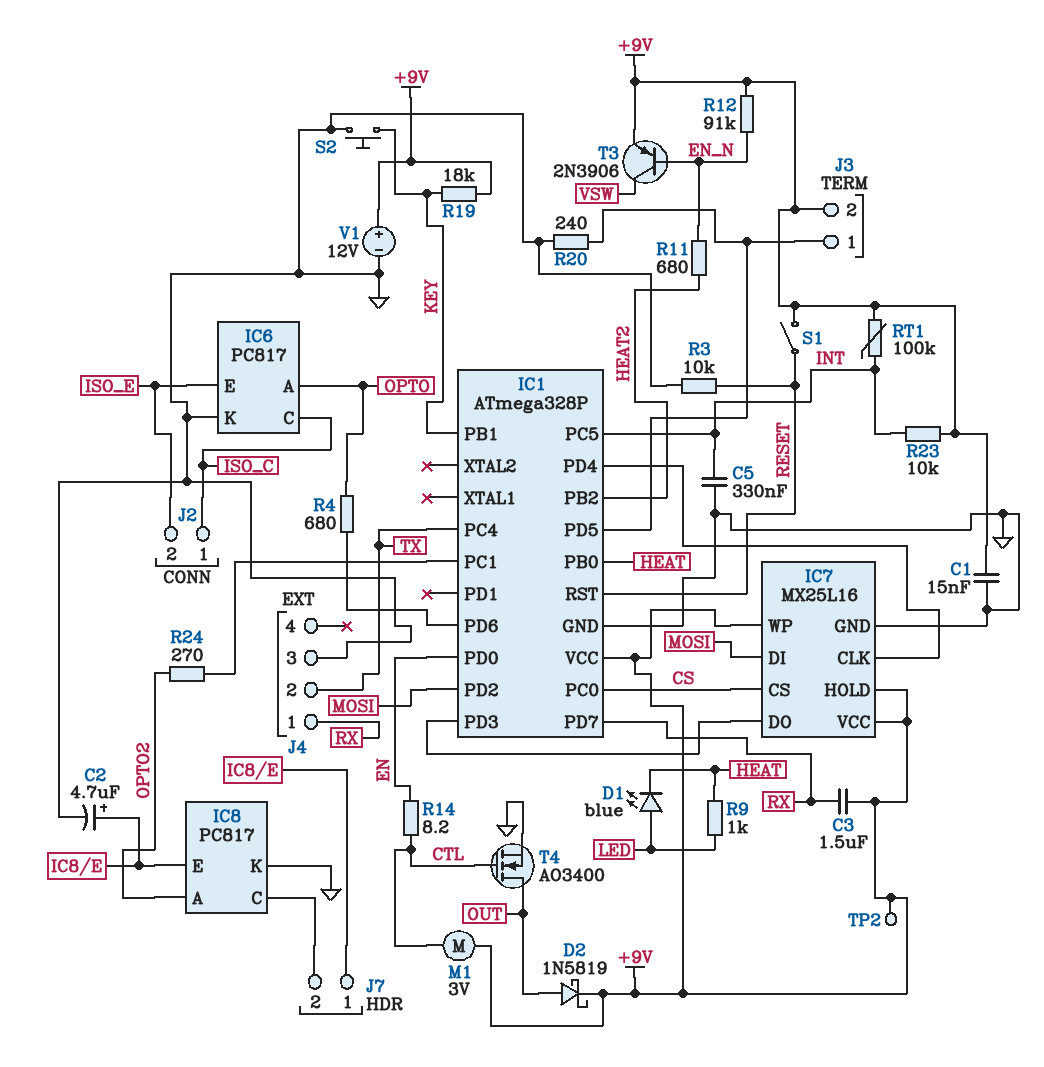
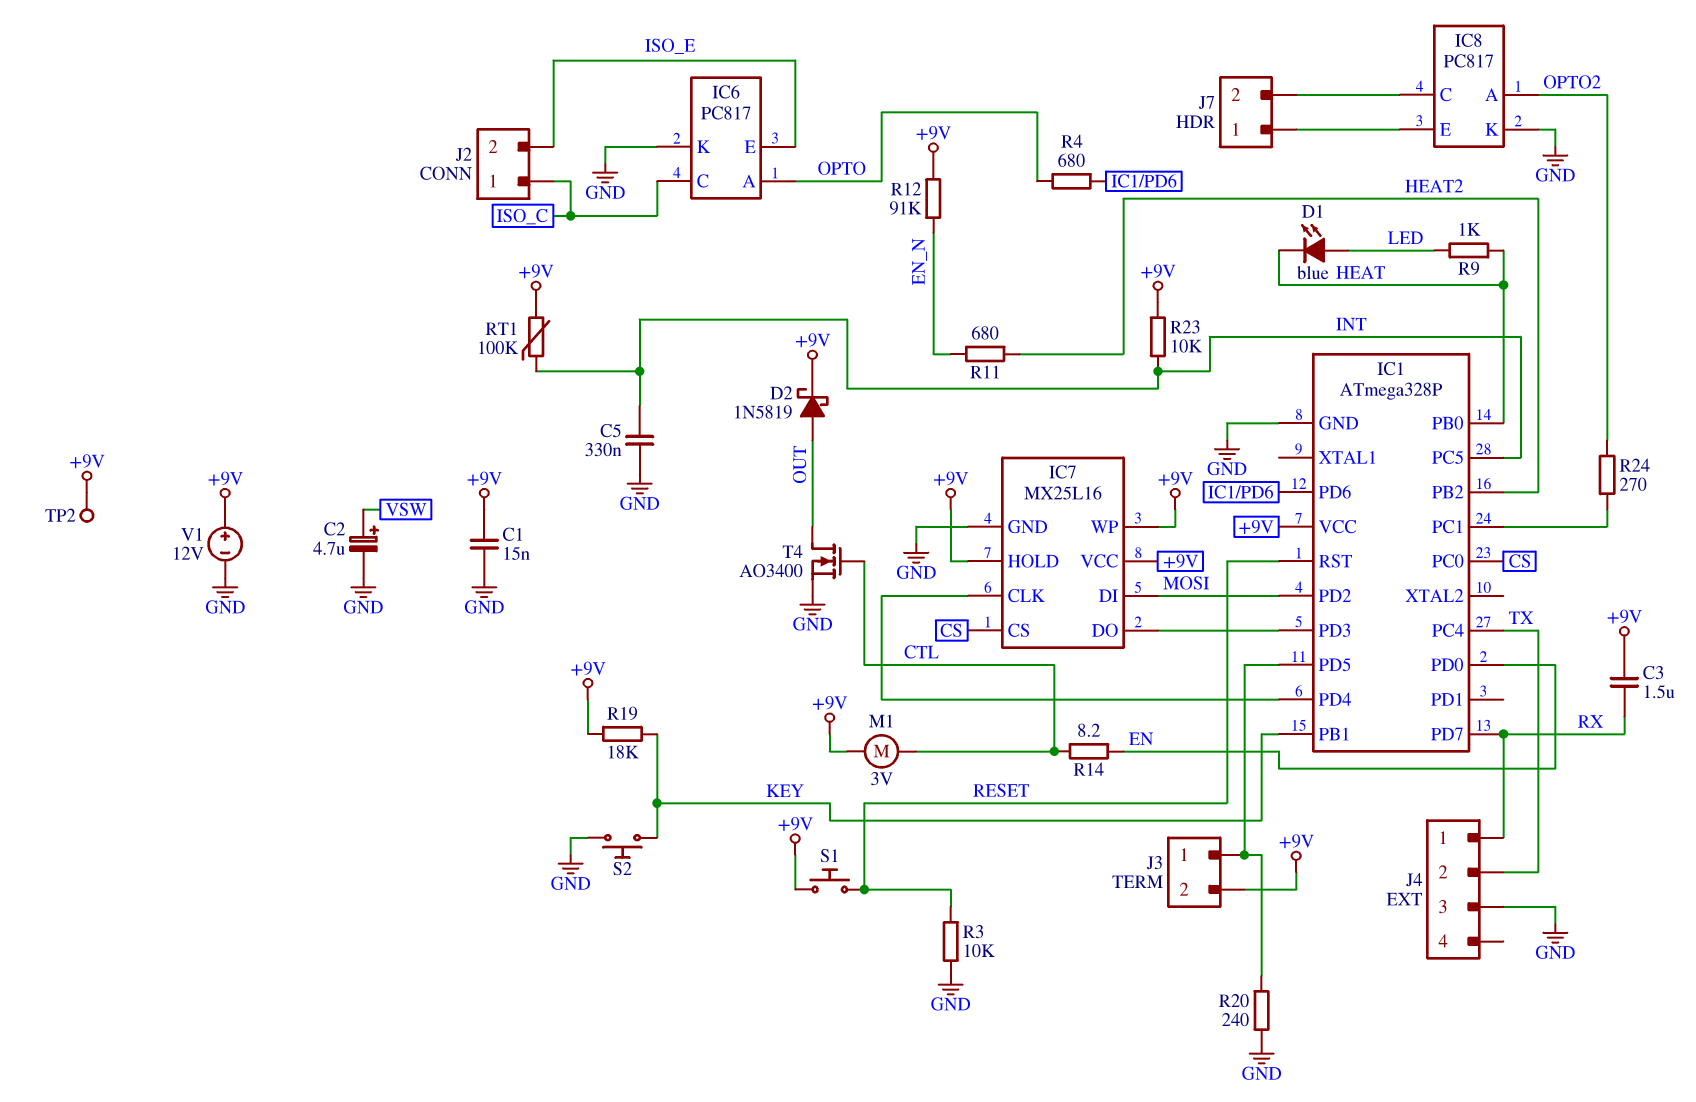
C2: 4.7uF (plus IC8/E, minus GND) -> 4.7uF (plus VSW, minus GND)
S1: switch (+9V, RESET) -> button (+9V, RESET)
T3: PNP 2N3906 (B EN_N, C VSW, E +9V) -> none

